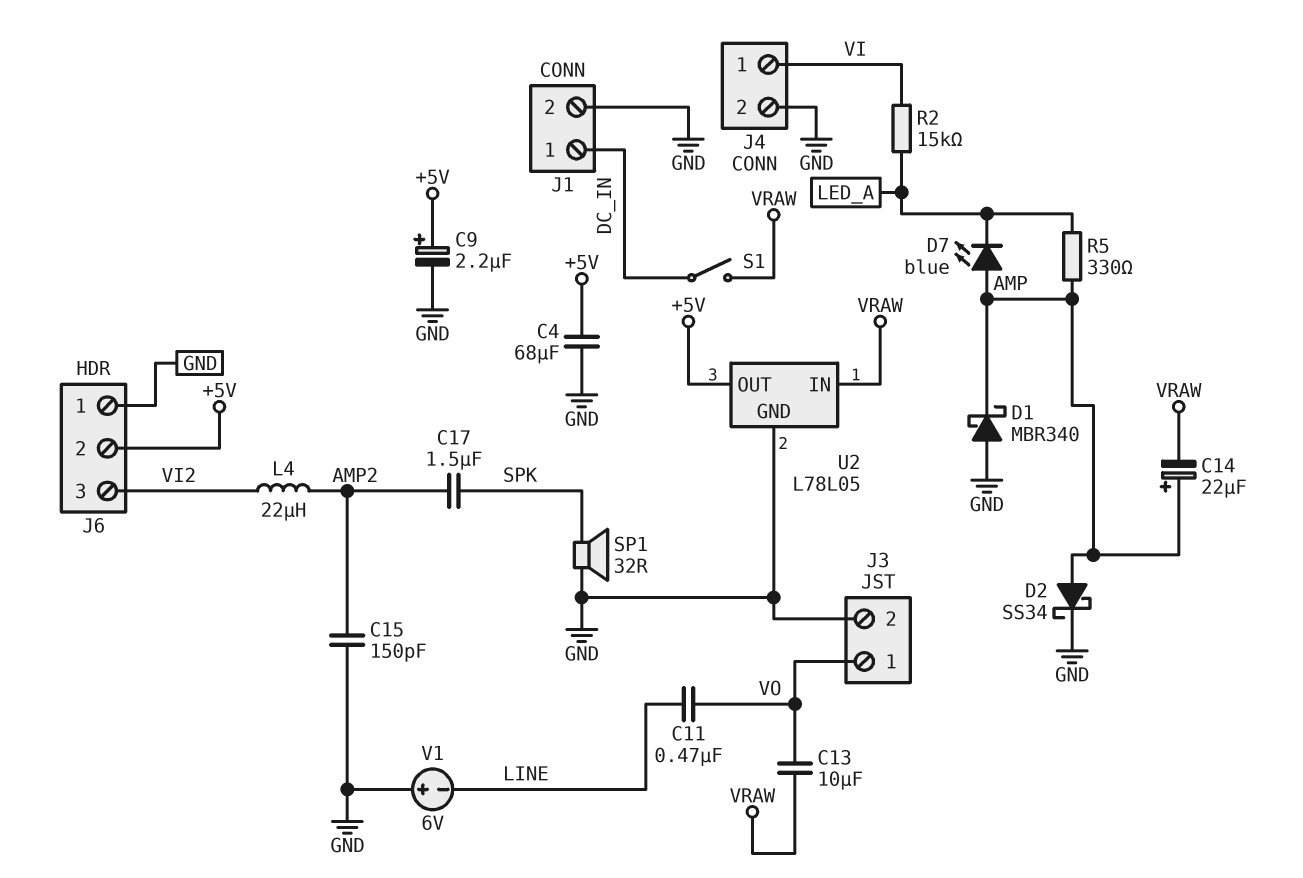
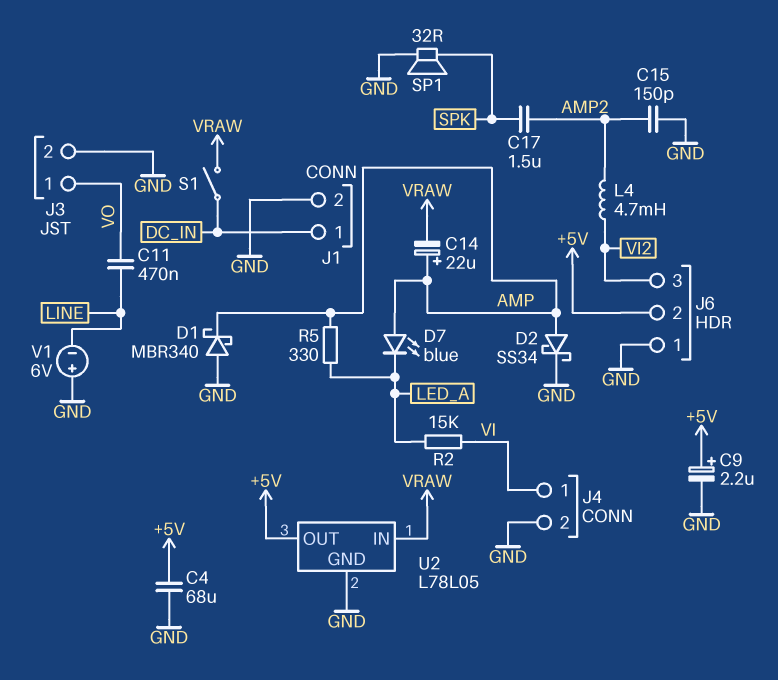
C13: 10uF (VO, VRAW) -> none
L4: 22uH (AMP2, VI2) -> 4.7mH (AMP2, VI2)

